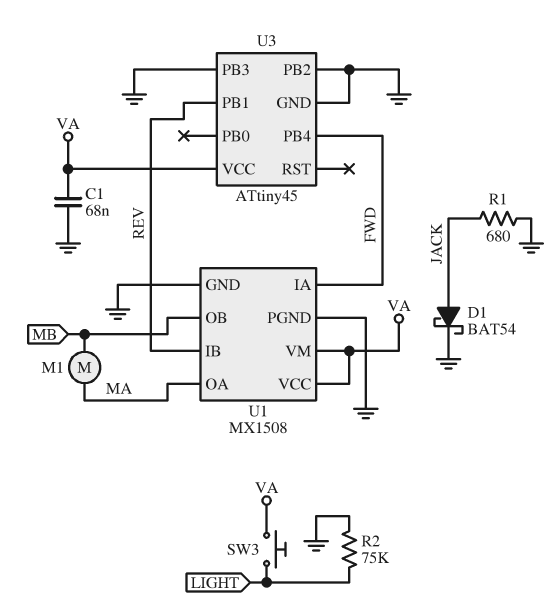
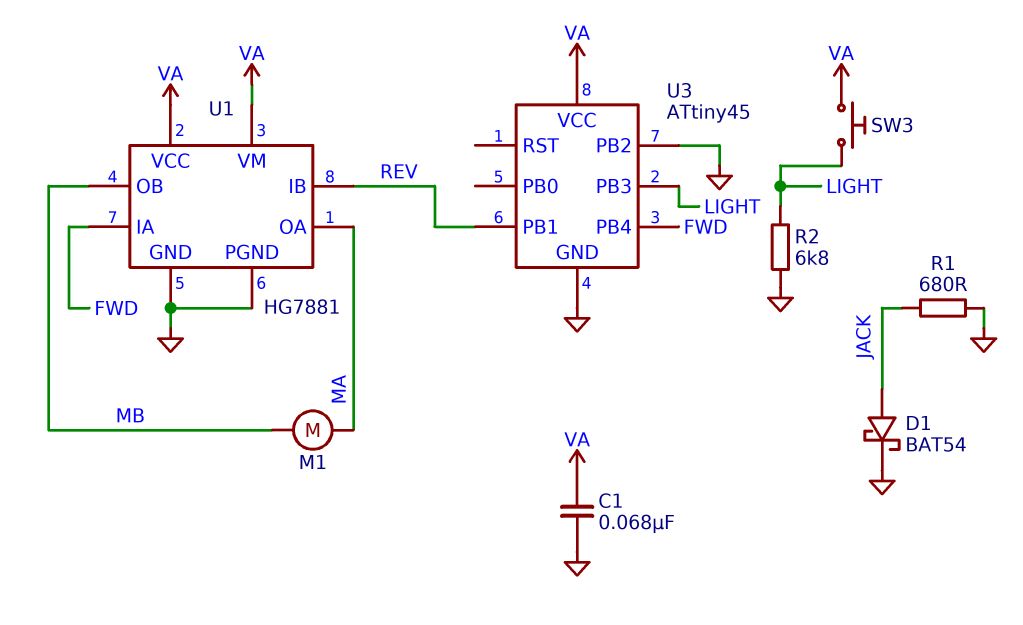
R2: 75k (GND, LIGHT) -> 6.8k (GND, LIGHT)
U1: MX1508 -> HG7881
U3 pin PB3: GND -> LIGHT

